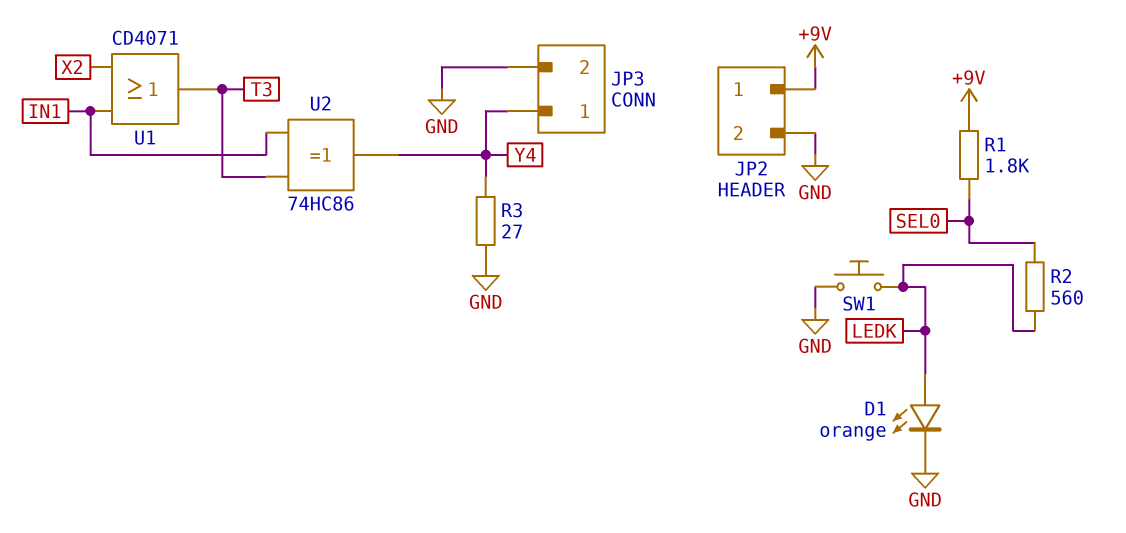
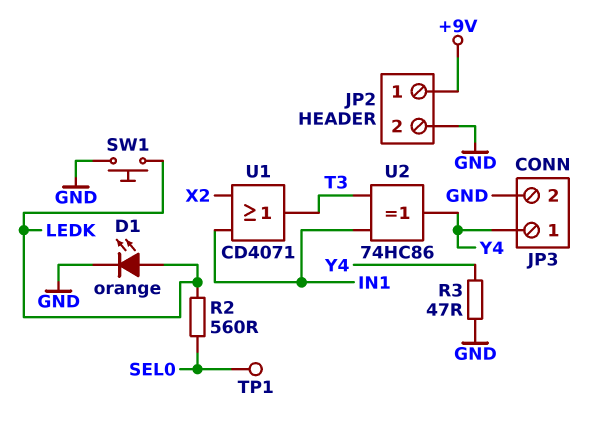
R1: 1.8k (+9V, SEL0) -> none
R3: 27 (GND, Y4) -> 47 (GND, Y4)
TP1: none -> test point (SEL0)

